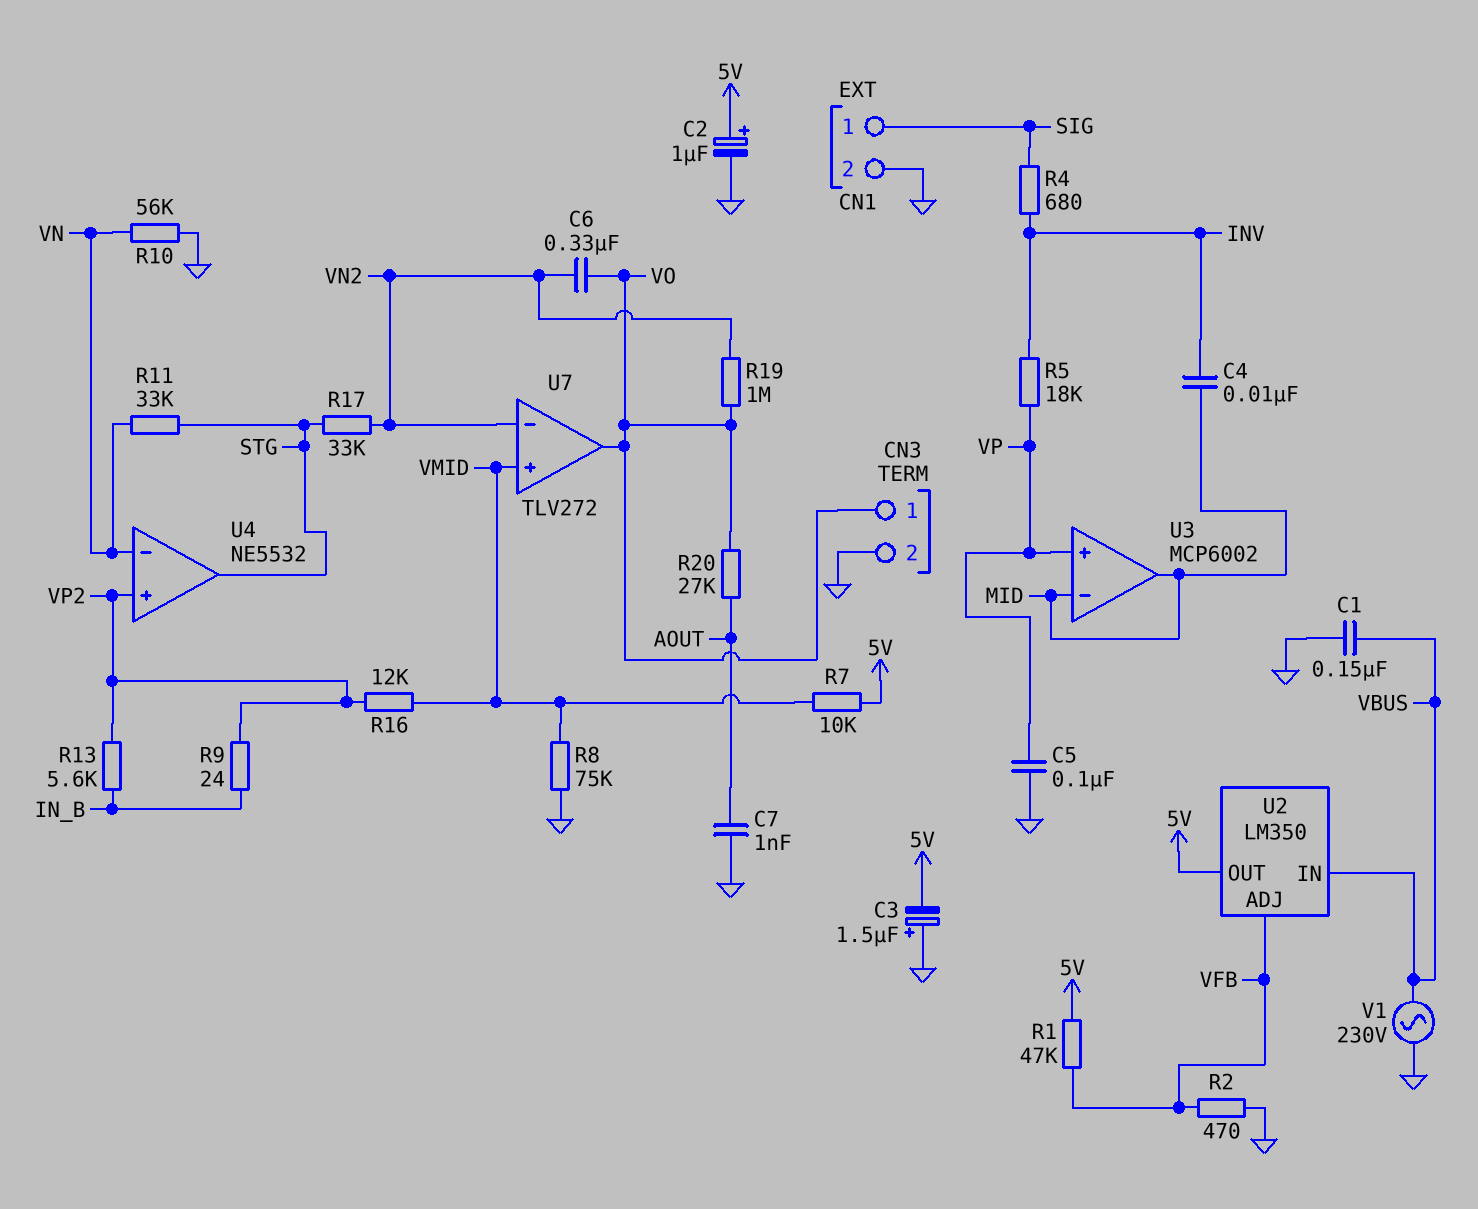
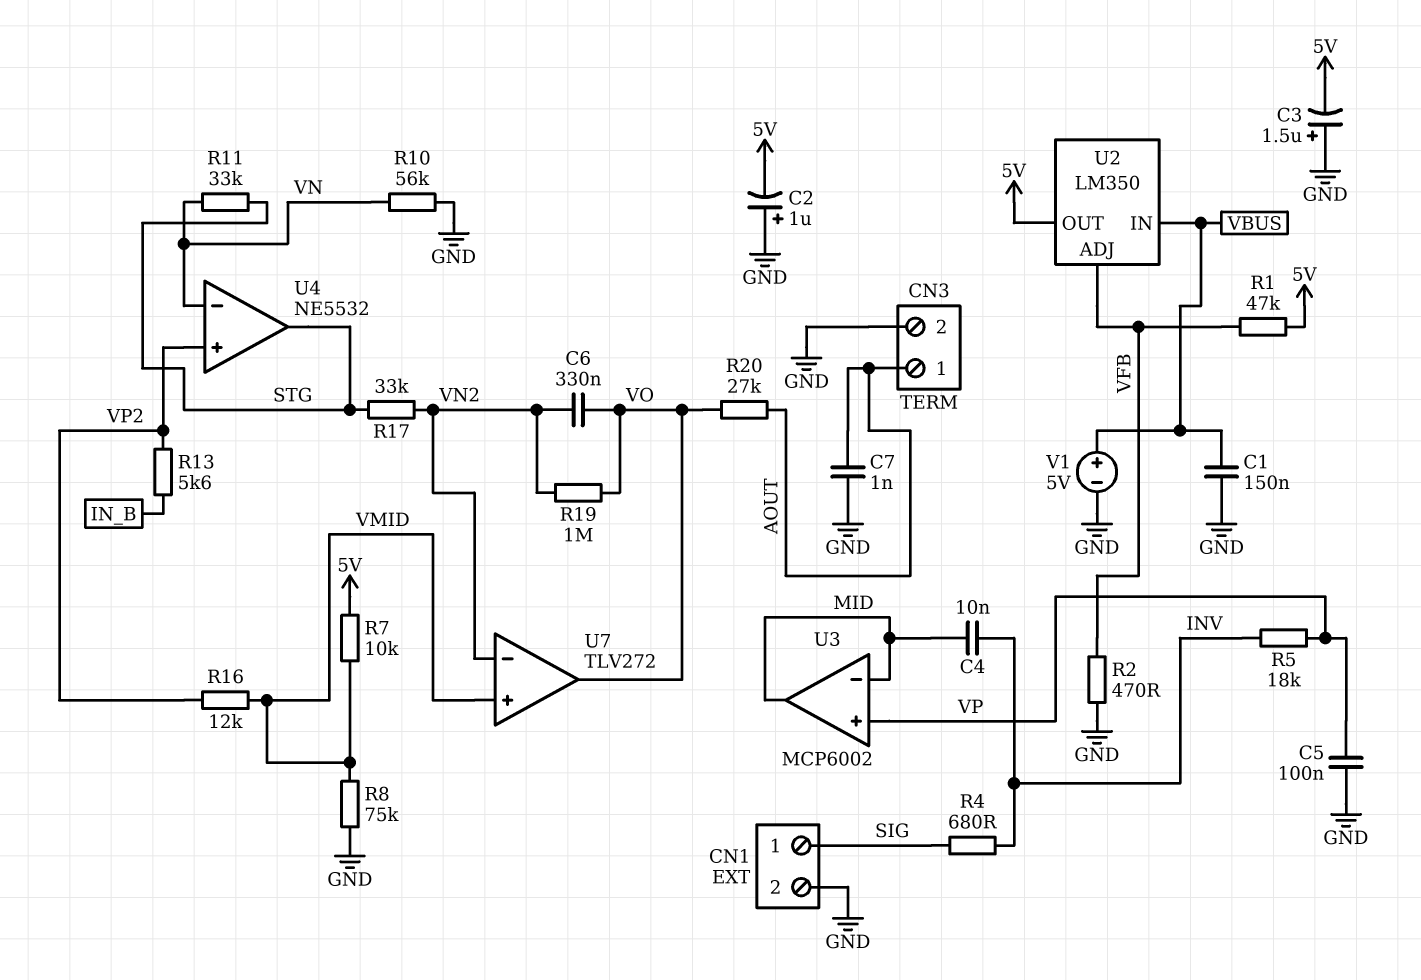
C2: 1uF (plus 5V, minus GND) -> 1uF (plus GND, minus 5V)
CN3 pin 1: VO -> AOUT
R9: 24 (IN_B, VP2) -> none
V1: AC 230V (GND, VBUS) -> 5V (plus VBUS, minus GND)

